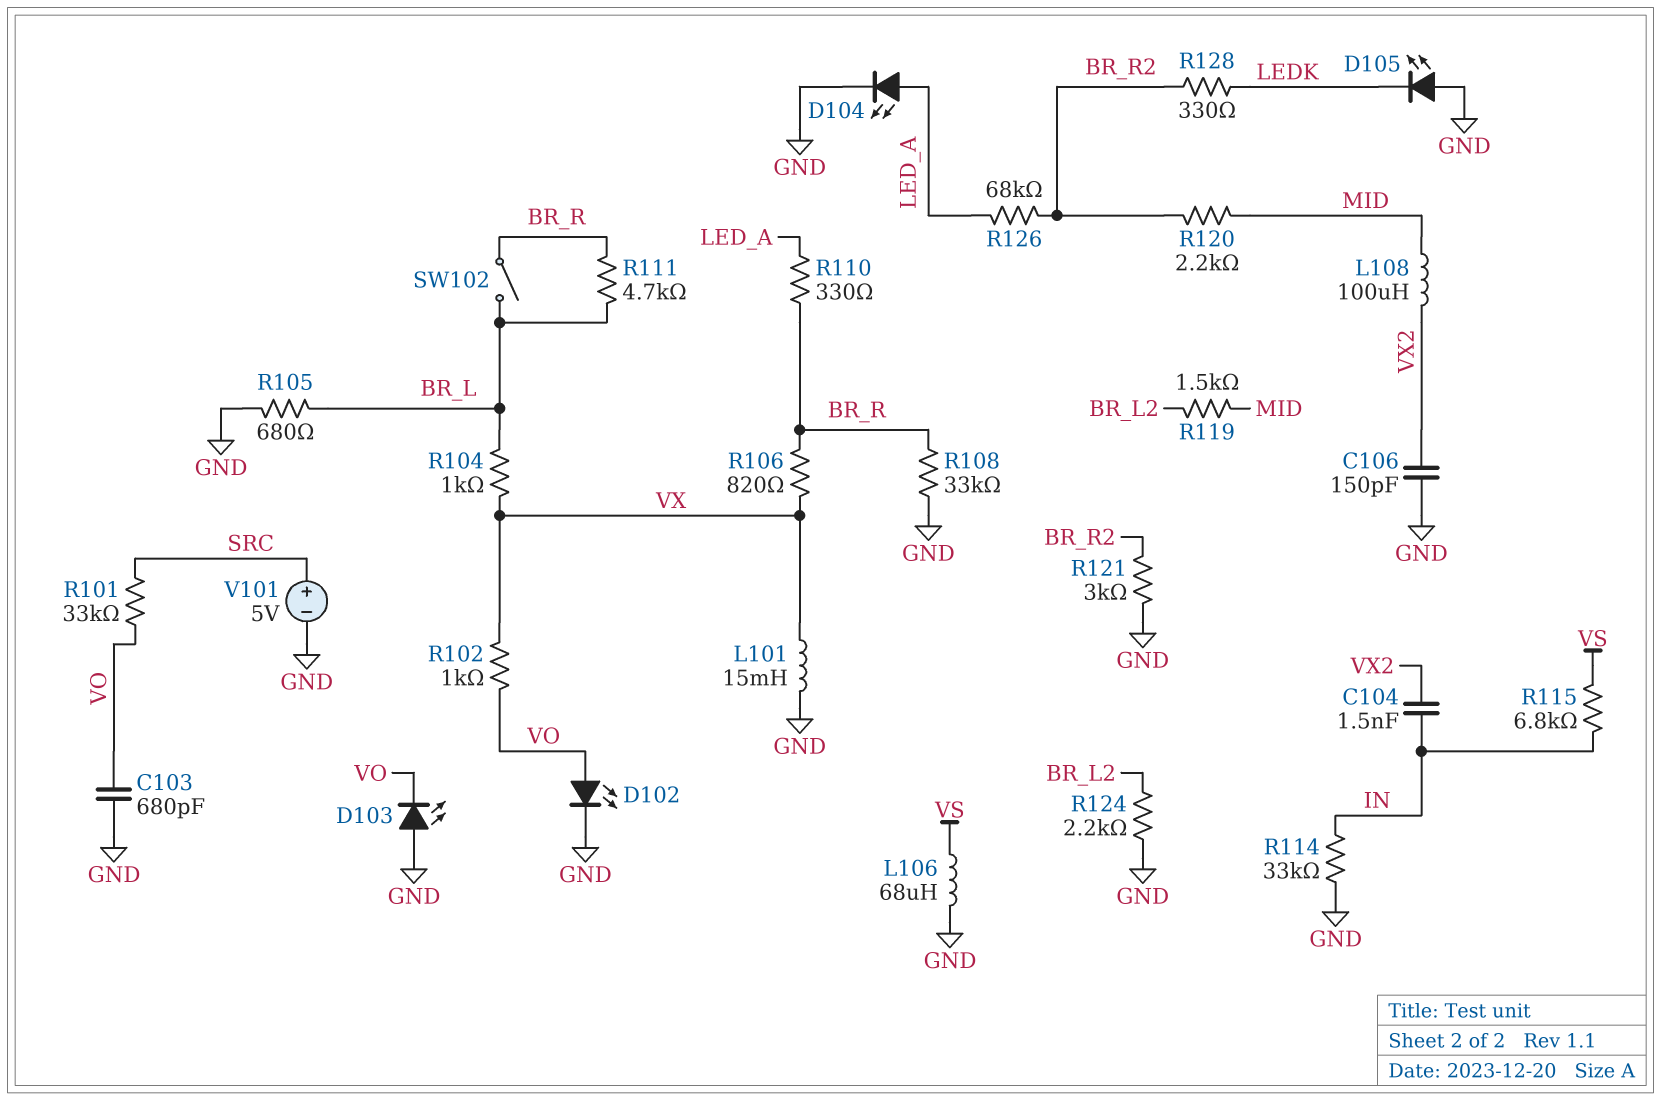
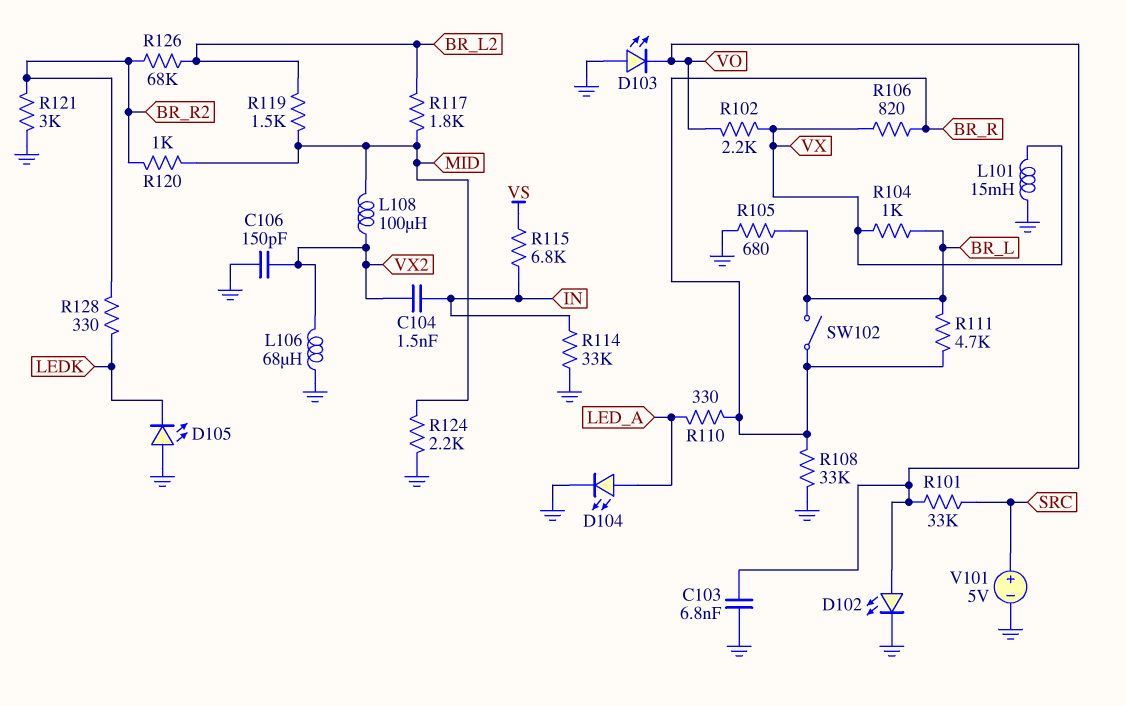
C103: 680pF (GND, VO) -> 6.8nF (GND, VO)
L106: 68uH (GND, VS) -> 68uH (GND, VX2)
R102: 1k (VO, VX) -> 2.2k (VO, VX)
R117: none -> 1.8k (BR_L2, MID)
R120: 2.2k (BR_R2, MID) -> 1k (BR_R2, MID)
R124: 2.2k (BR_L2, GND) -> 2.2k (GND, MID)
R126: 68k (BR_R2, LED_A) -> 68k (BR_L2, BR_R2)

